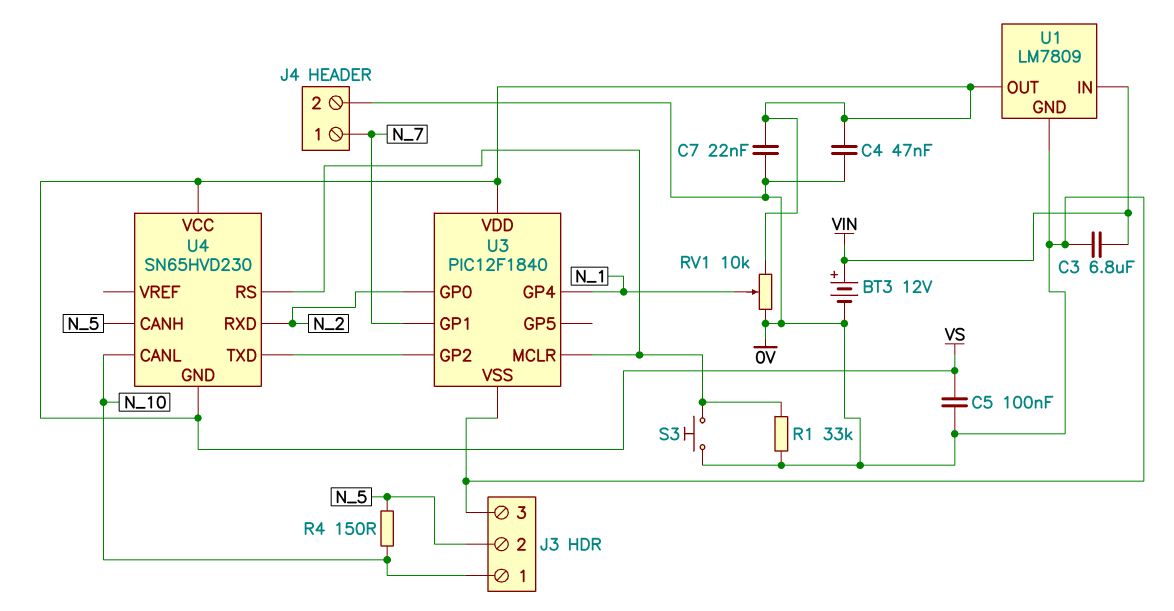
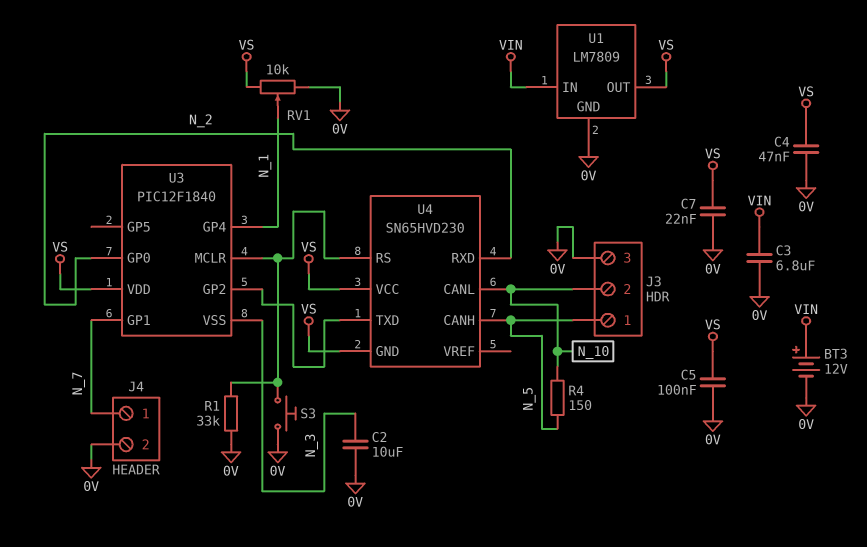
C2: none -> 10uF (0V, N_3)
J3 pin 1: N_10 -> N_5
J3 pin 2: N_5 -> N_10
U3 pin VSS: 0V -> N_3

